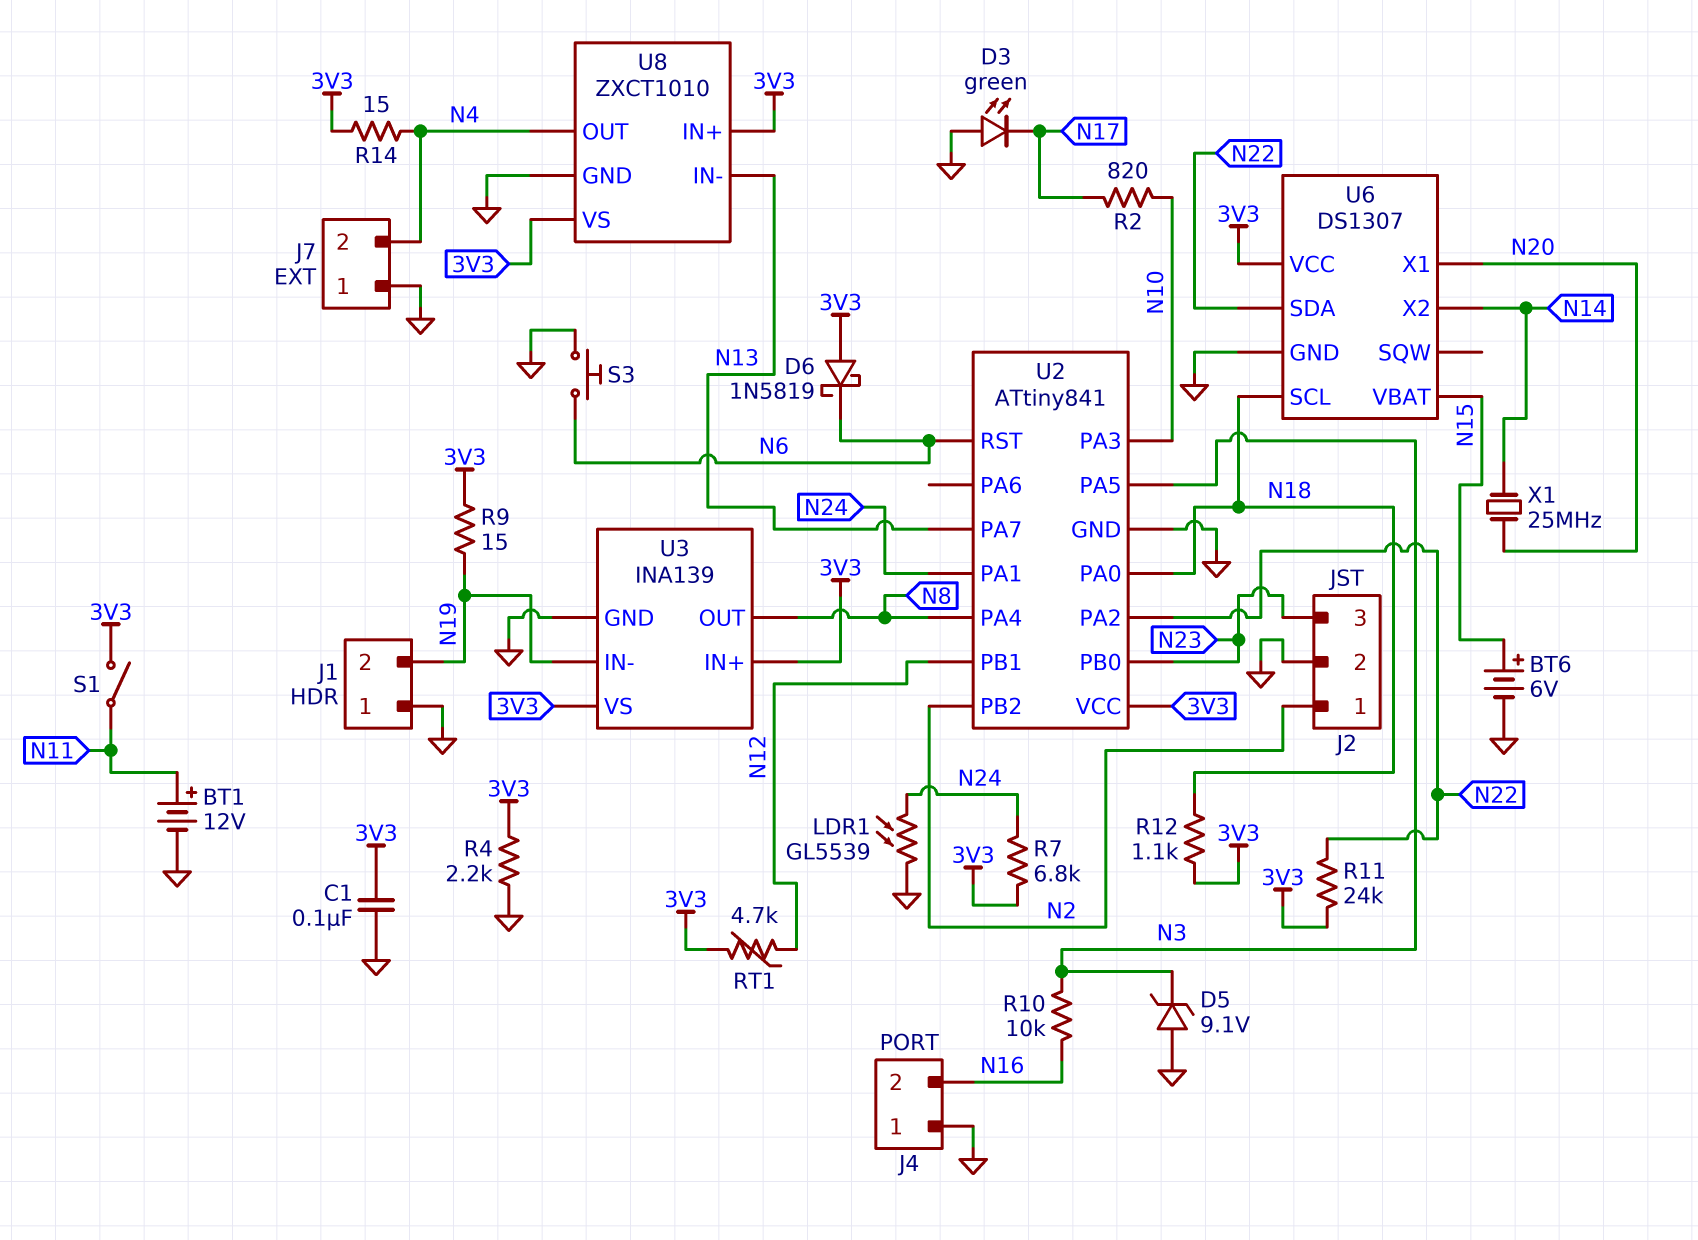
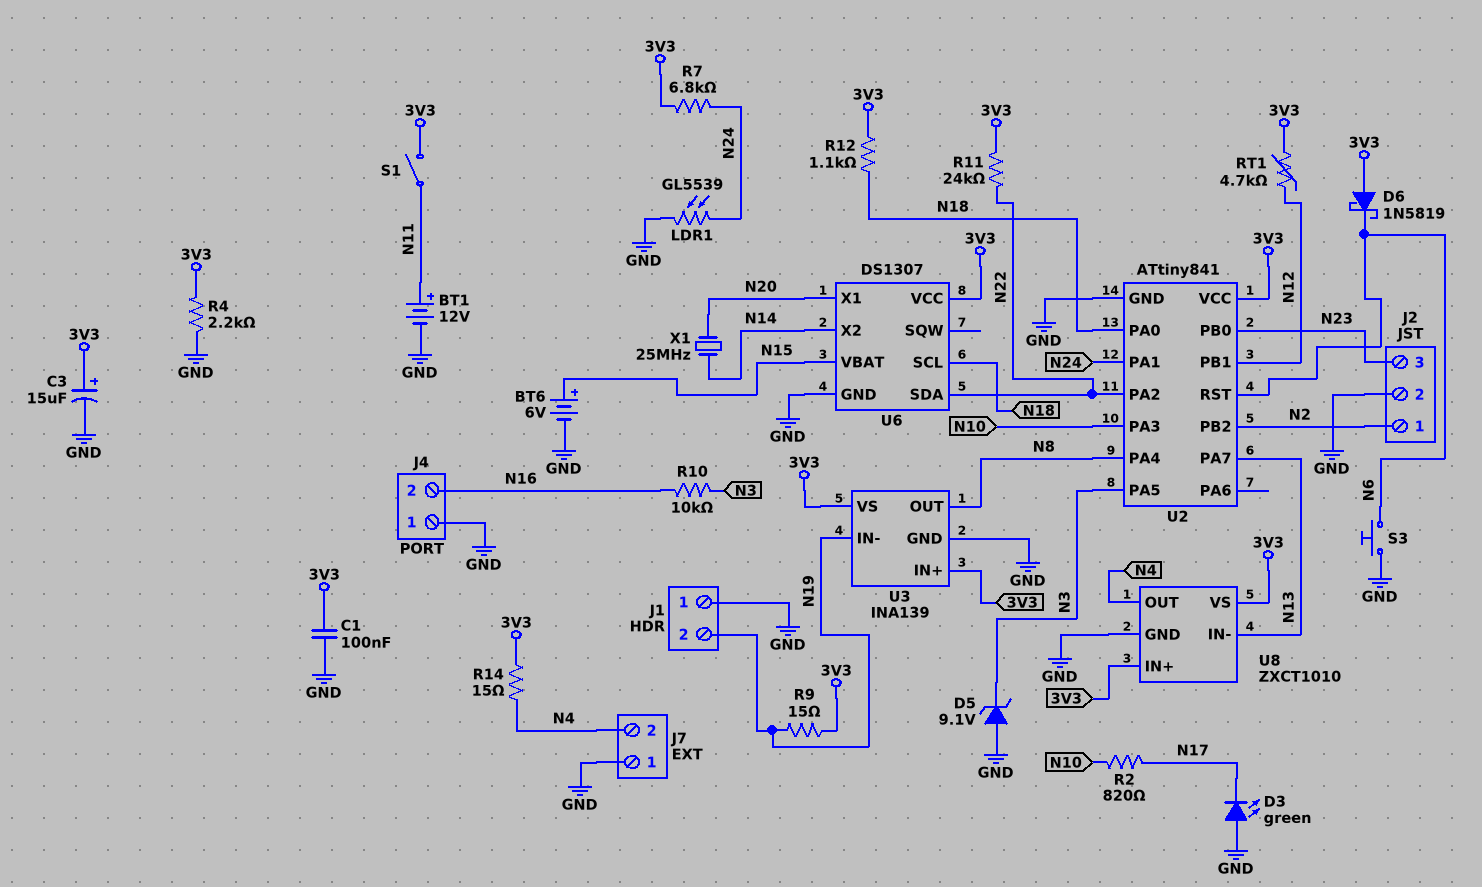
C3: none -> 15uF (plus 3V3, minus GND)

